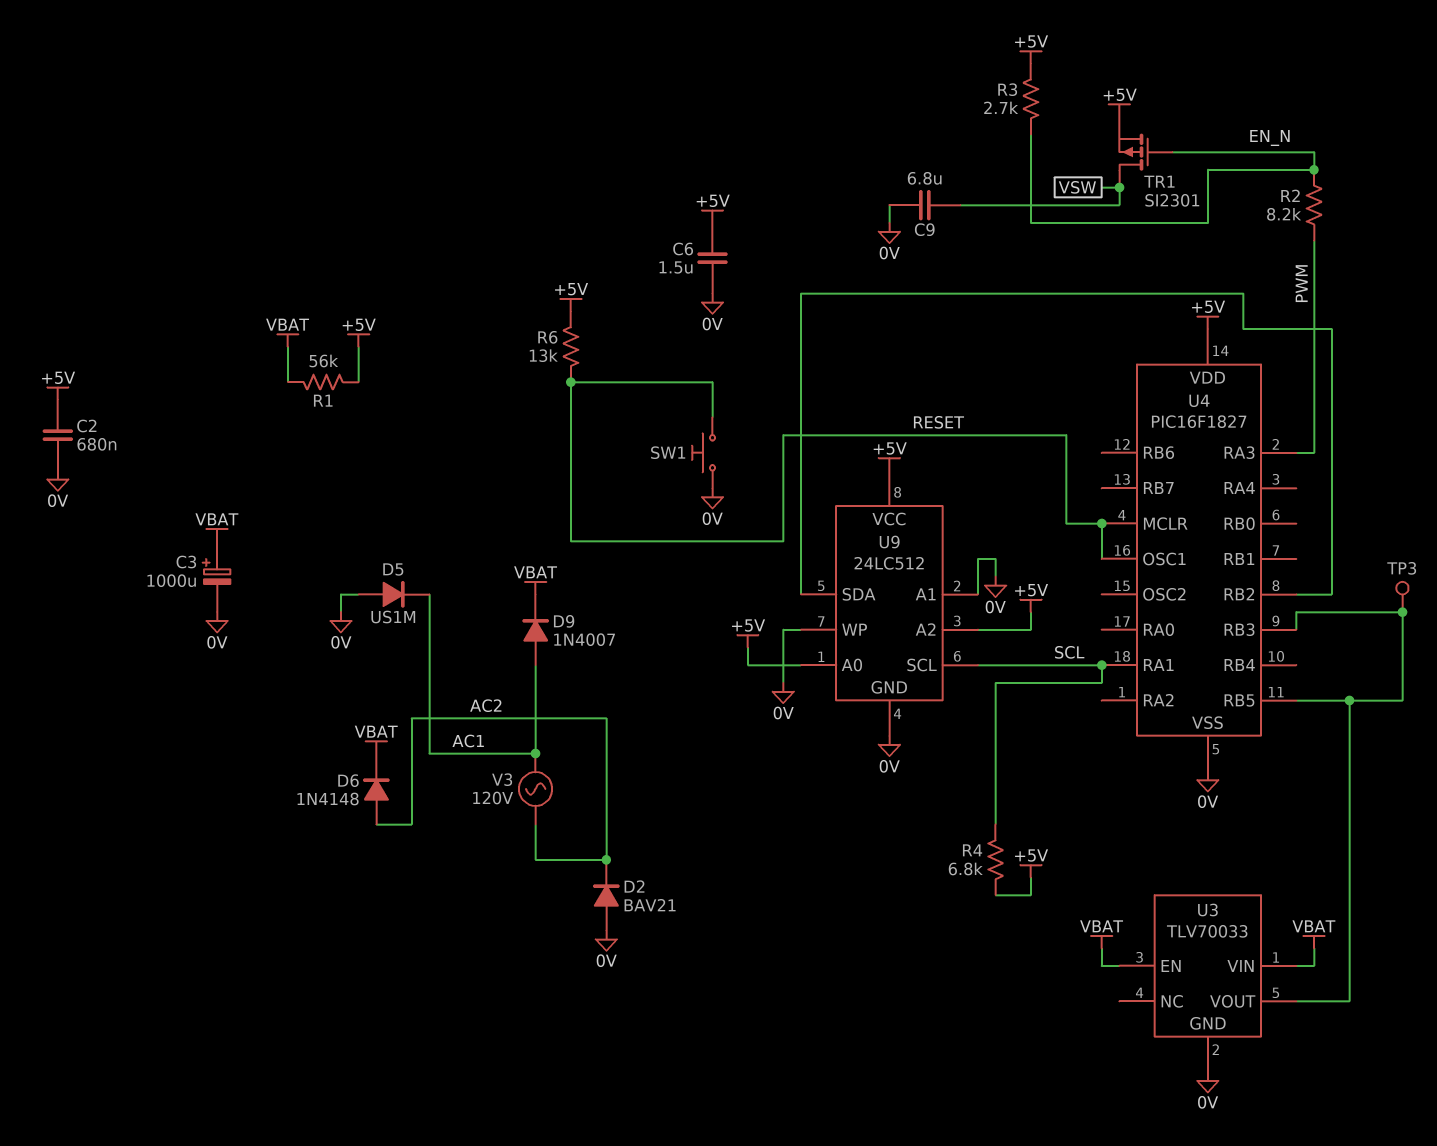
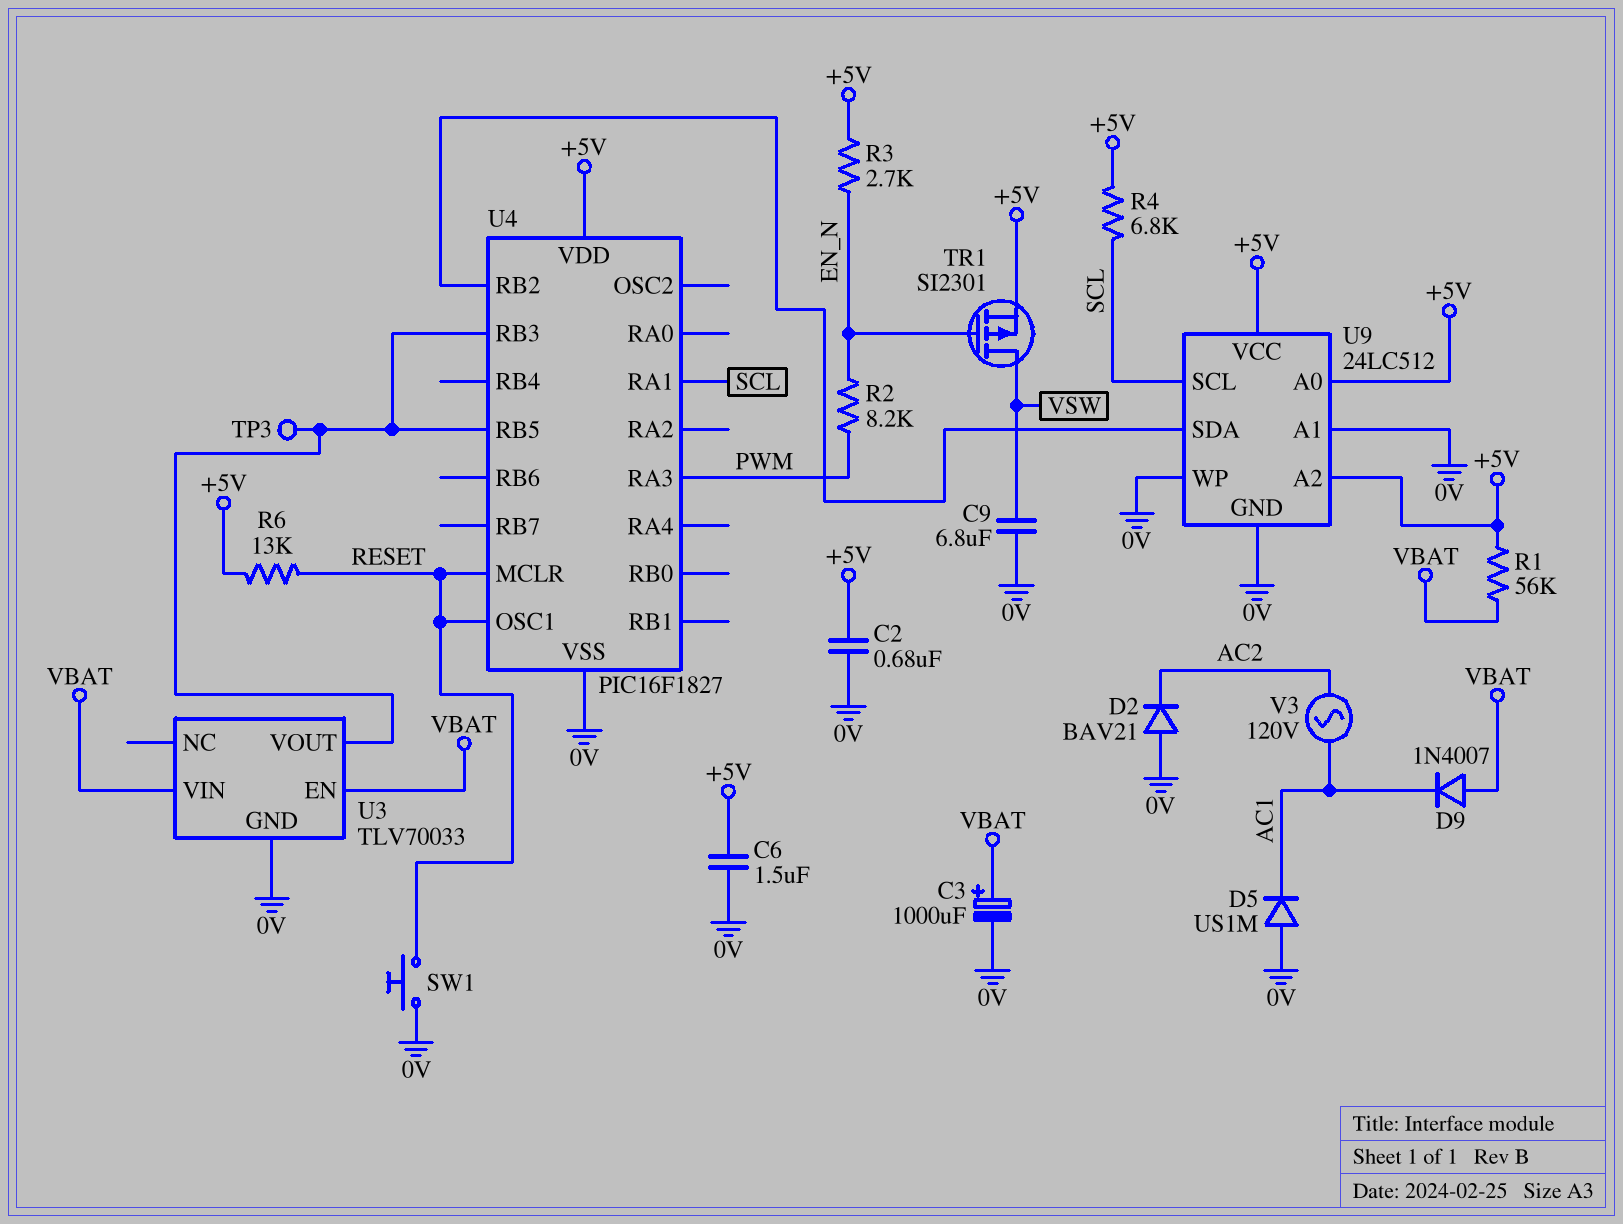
D6: diode 1N4148 (A AC2, K VBAT) -> none
D9: diode 1N4007 (A AC1, K VBAT) -> diode 1N4007 (A VBAT, K AC1)

